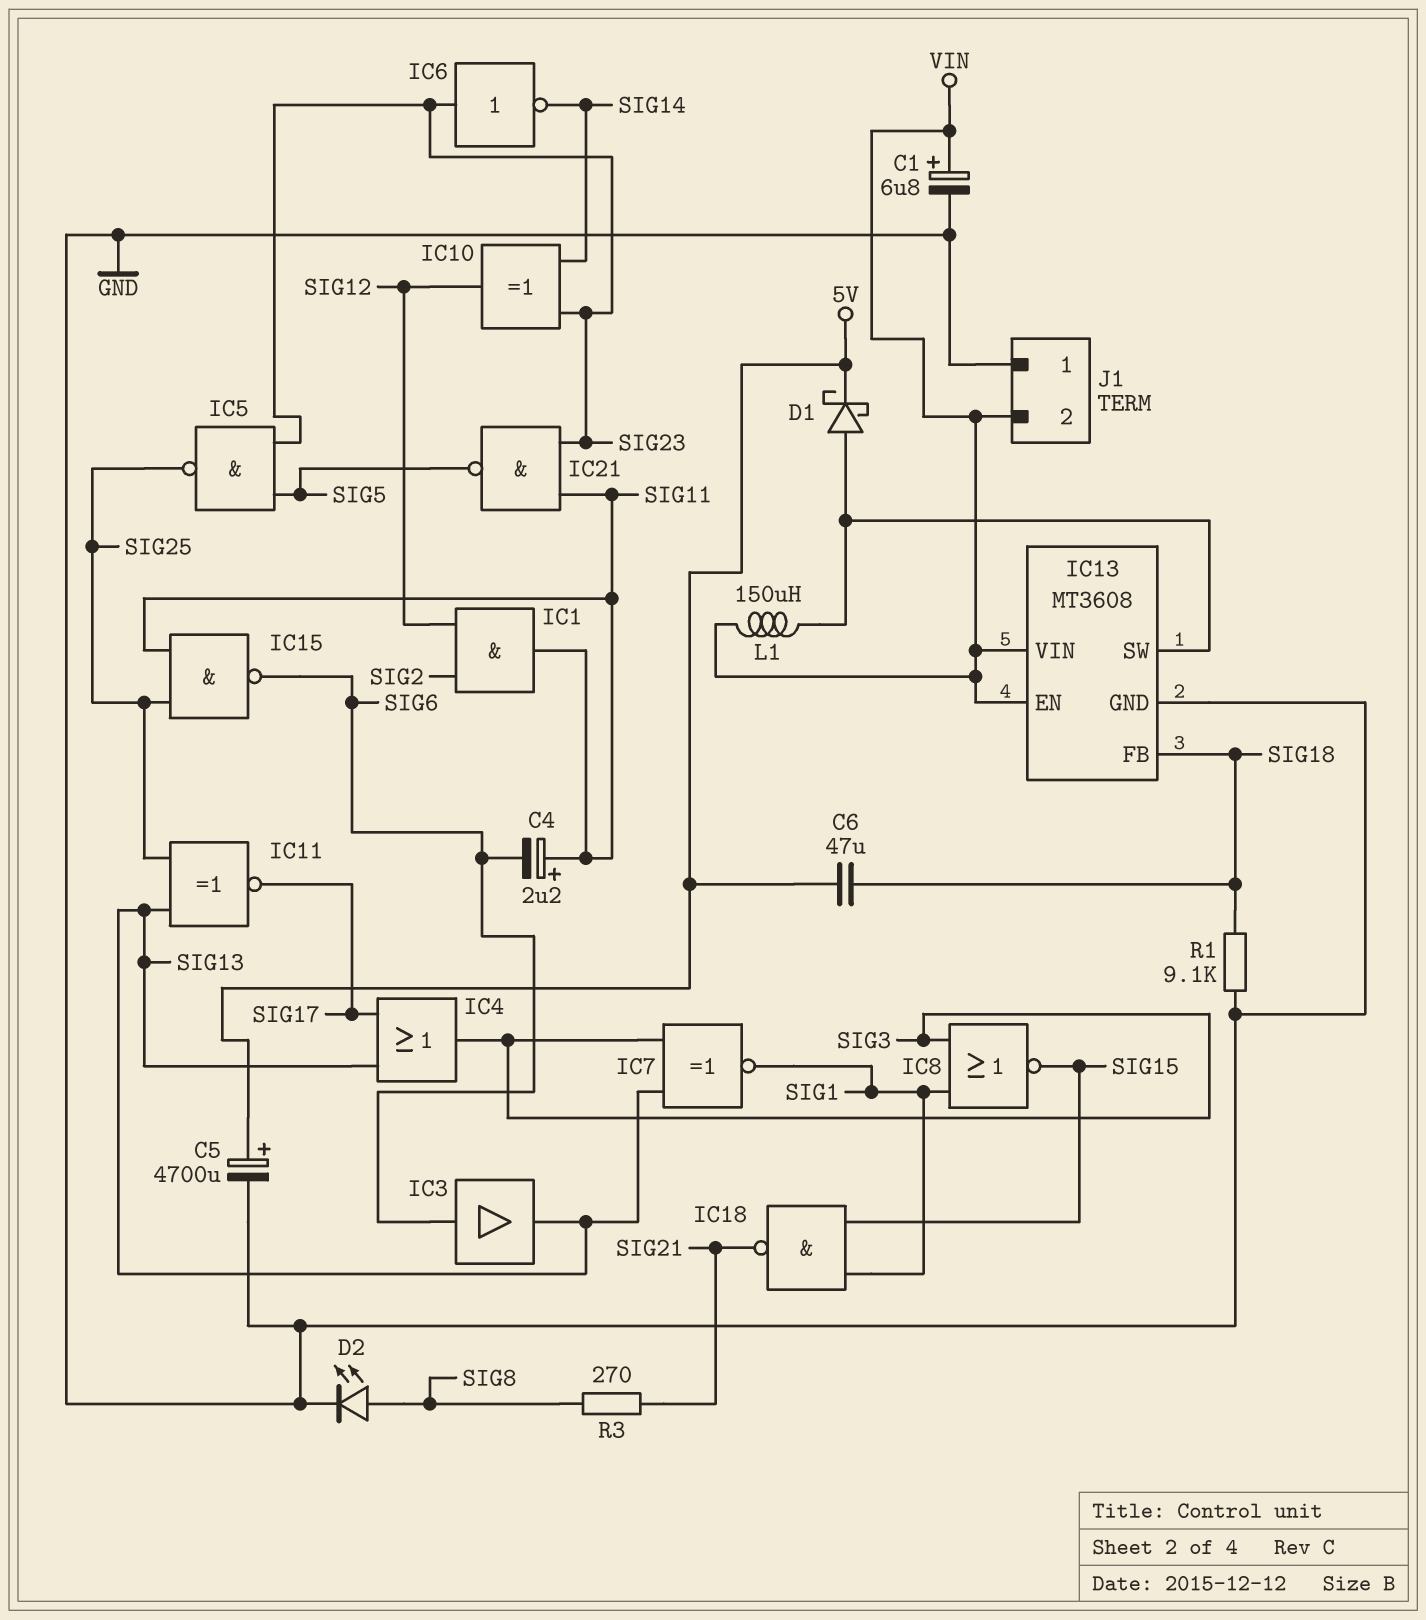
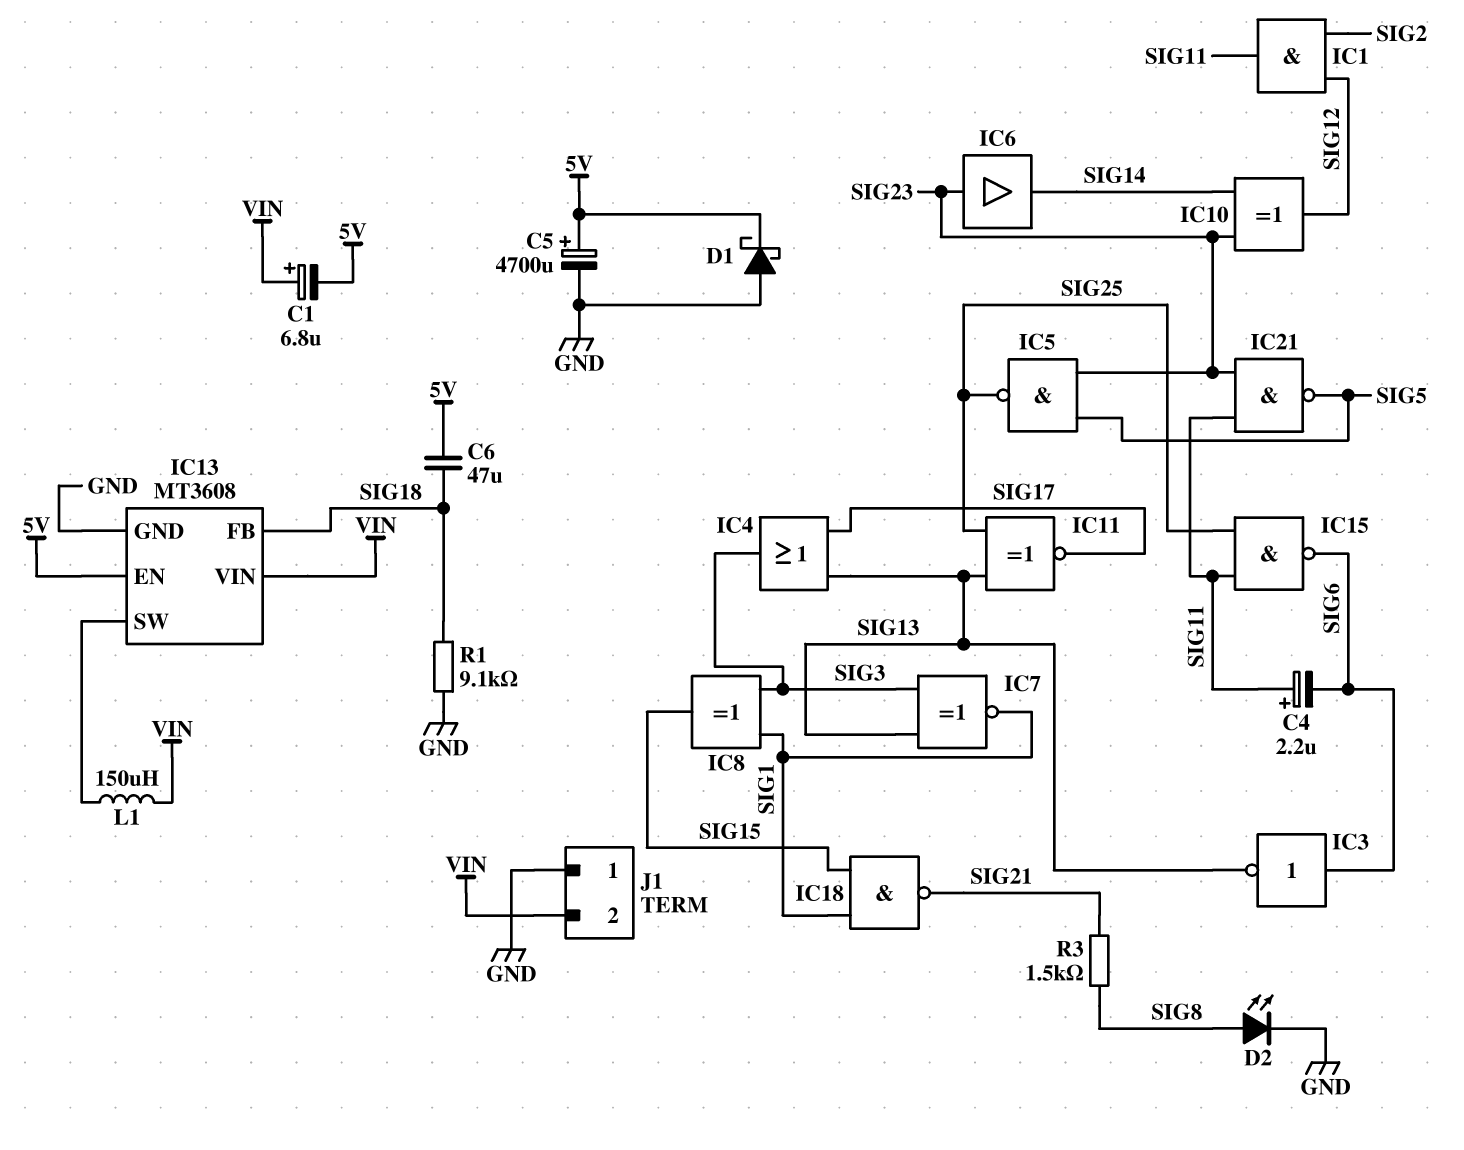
C1: 6.8uF (plus VIN, minus GND) -> 6.8uF (plus VIN, minus 5V)
D1: schottky (A IC13/SW, K 5V) -> schottky (A GND, K 5V)
IC3: buffer (in SIG6, out SIG13) -> NOT (in SIG6, out SIG13)
IC6: NOT (in SIG23, out SIG14) -> buffer (in SIG23, out SIG14)
IC8: NOR (in SIG1, in SIG3, out SIG15) -> XOR (in SIG1, in SIG3, out SIG15)
IC13 pin EN: VIN -> 5V
R3: 270 (SIG8, SIG21) -> 1.5k (SIG8, SIG21)

